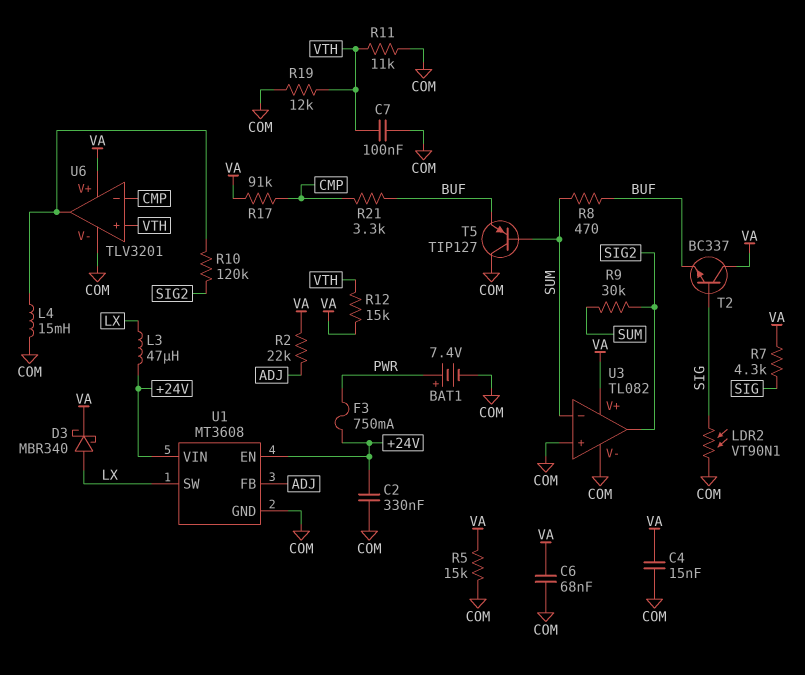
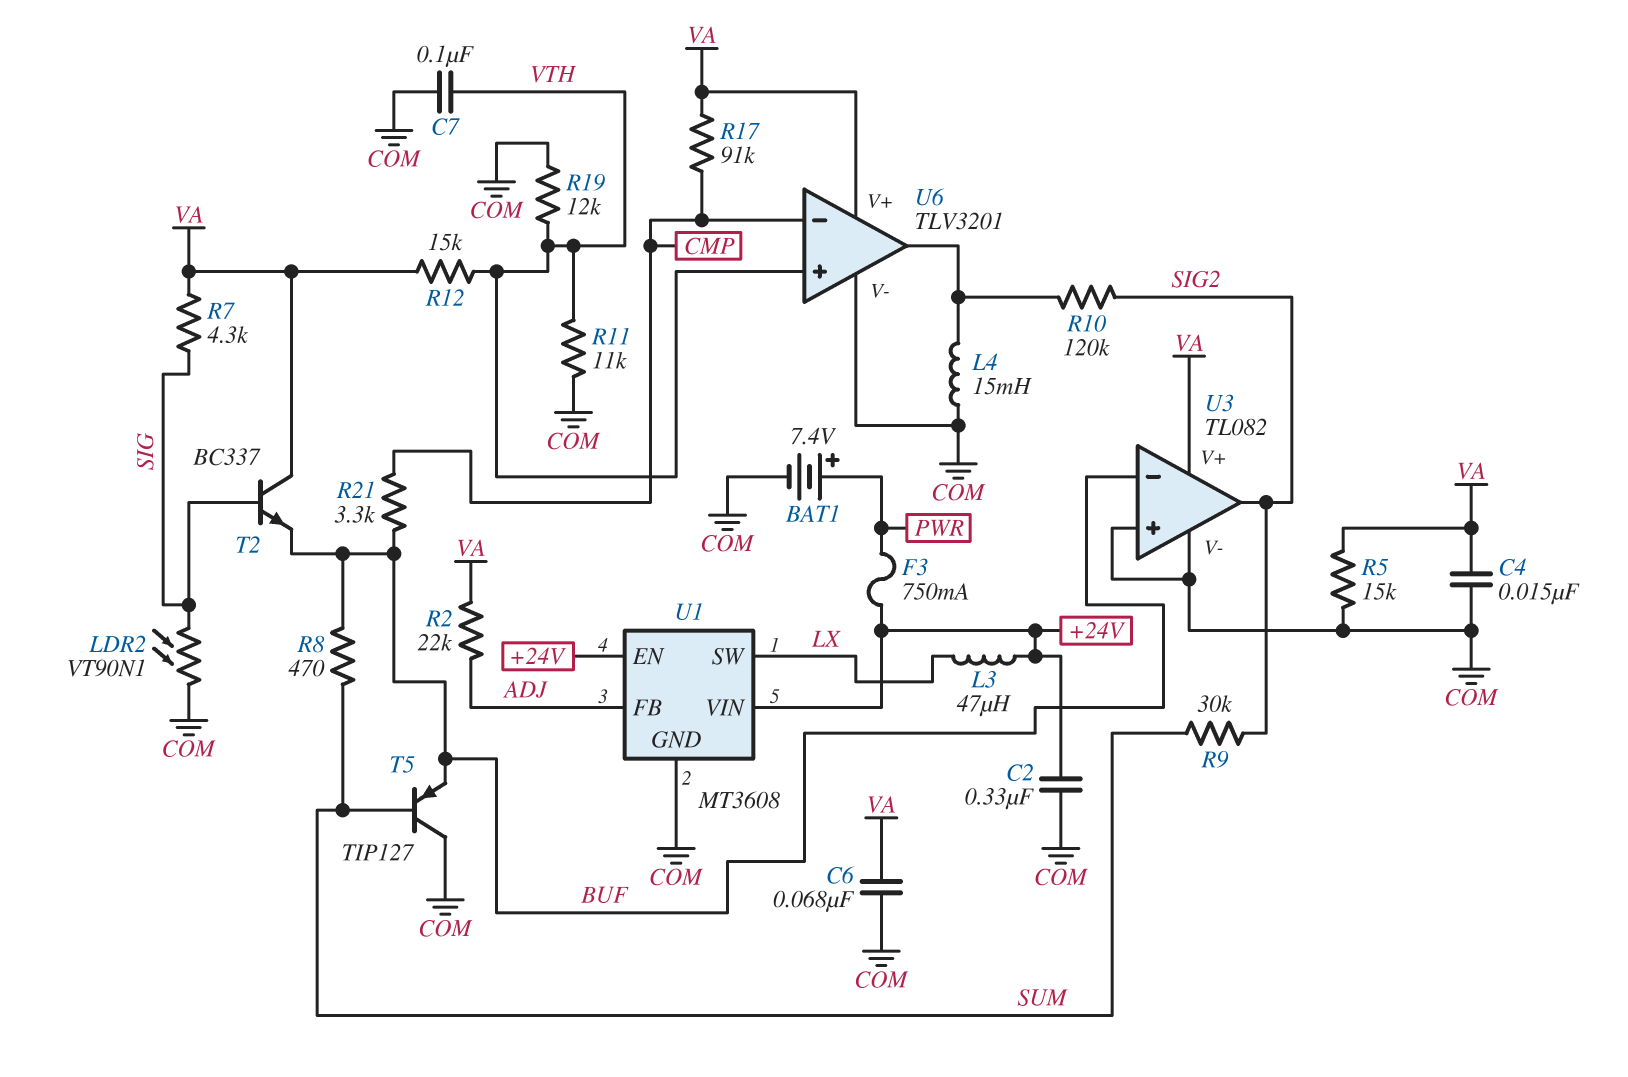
D3: schottky MBR340 (A LX, K VA) -> none
U3 pin in-: SUM -> BUF

